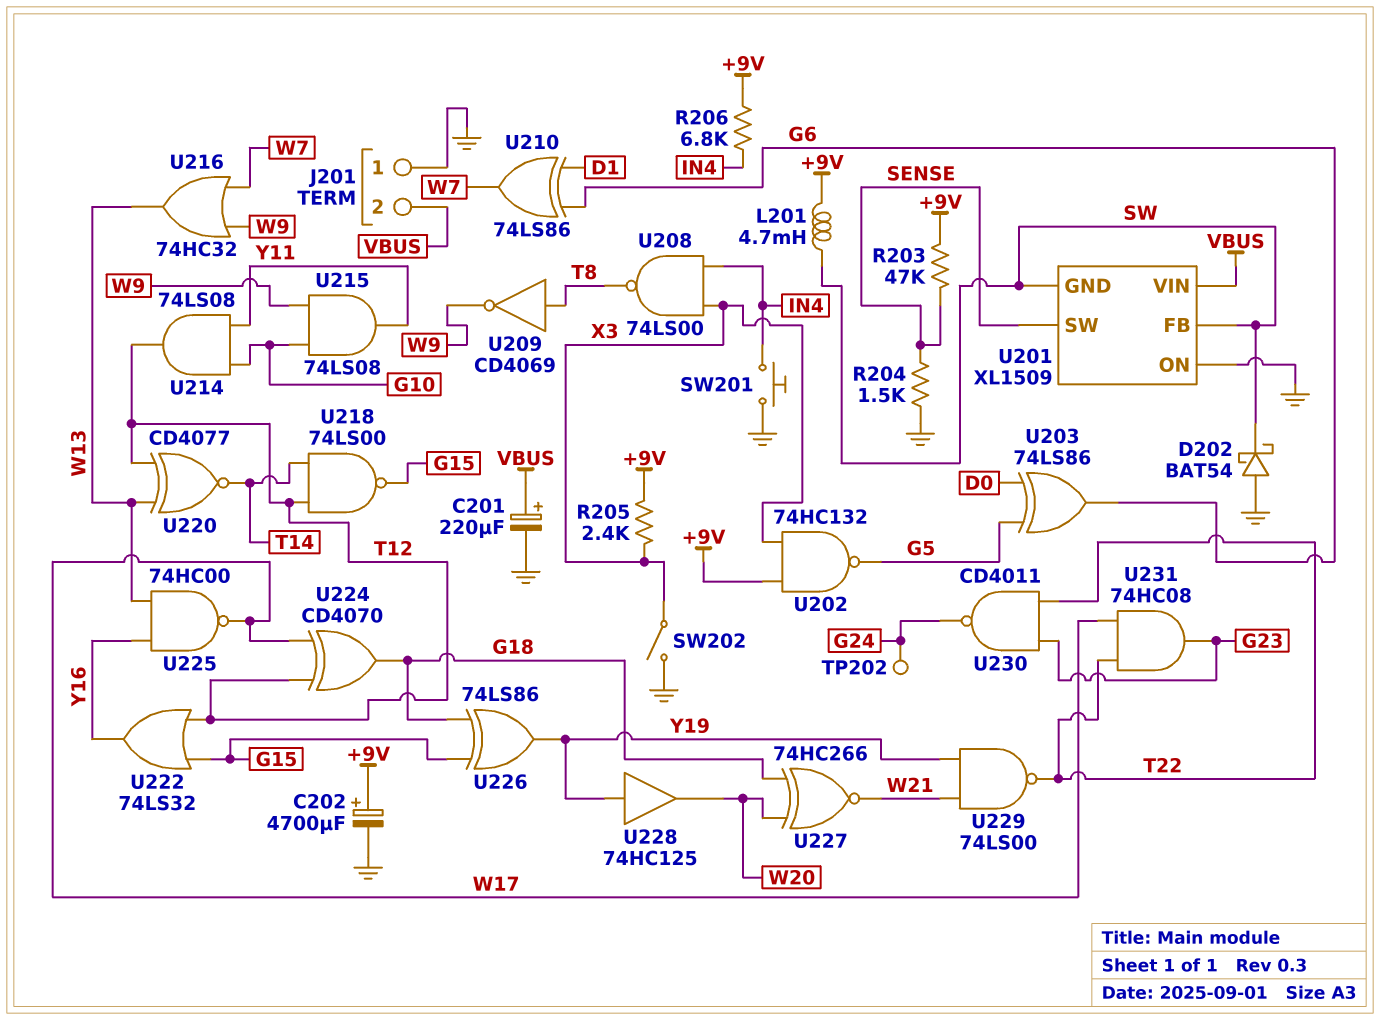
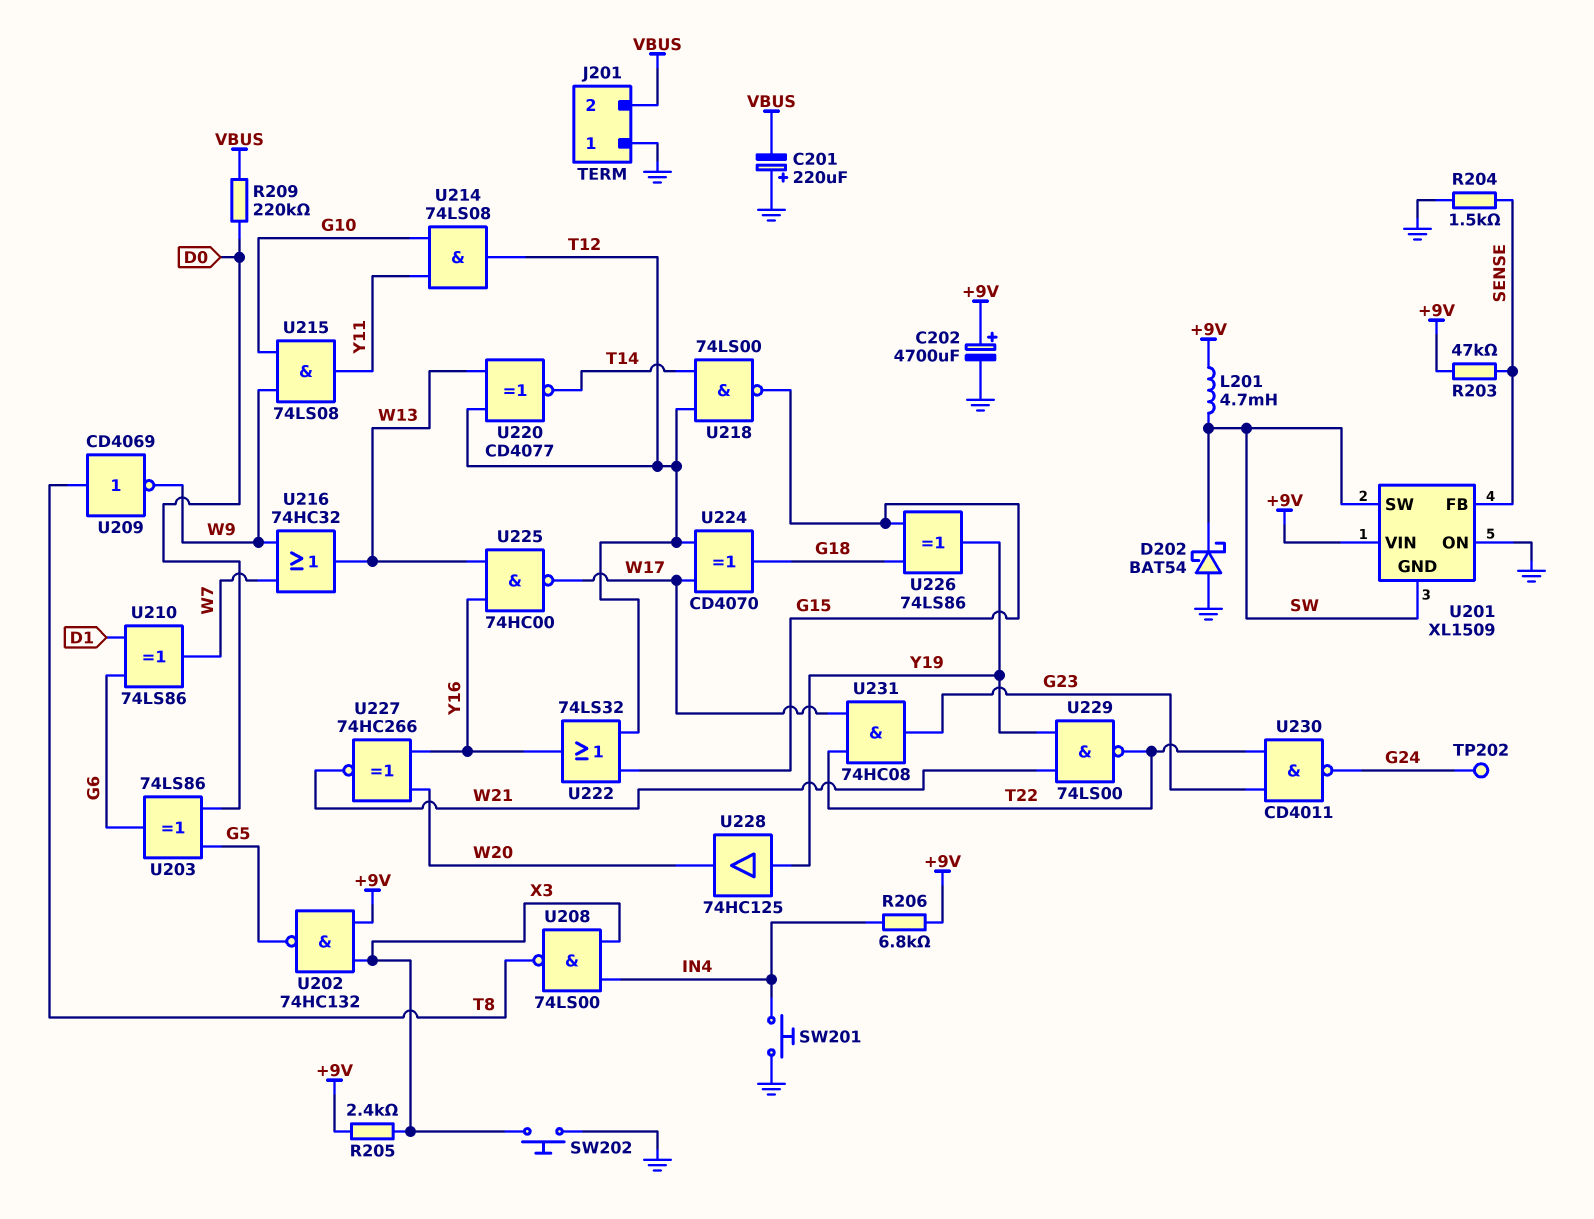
C201: 220uF (plus VBUS, minus GND) -> 220uF (plus GND, minus VBUS)
R209: none -> 220k (D0, VBUS)
SW202: switch (GND, X3) -> button (GND, X3)
U201 pin FB: SW -> SENSE
U201 pin SW: SENSE -> SW
U201 pin VIN: VBUS -> +9V
U227: XNOR 74HC266 (in G18, in W20, out W21) -> XNOR 74HC266 (in W20, in Y16, out W21)

